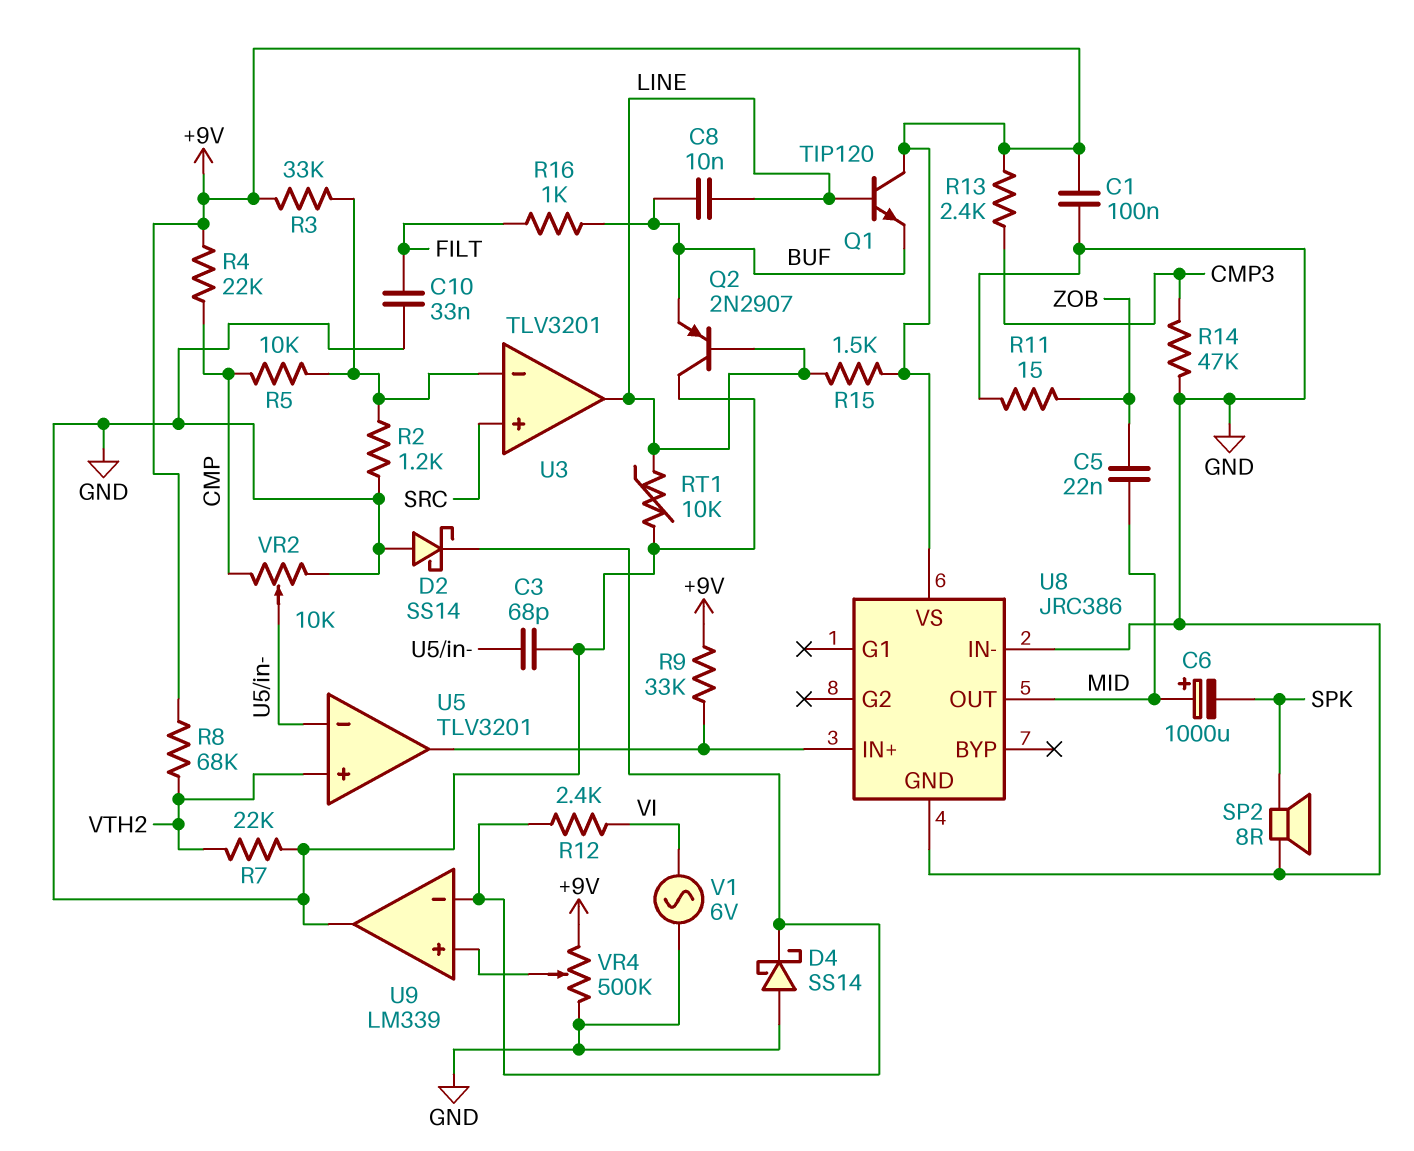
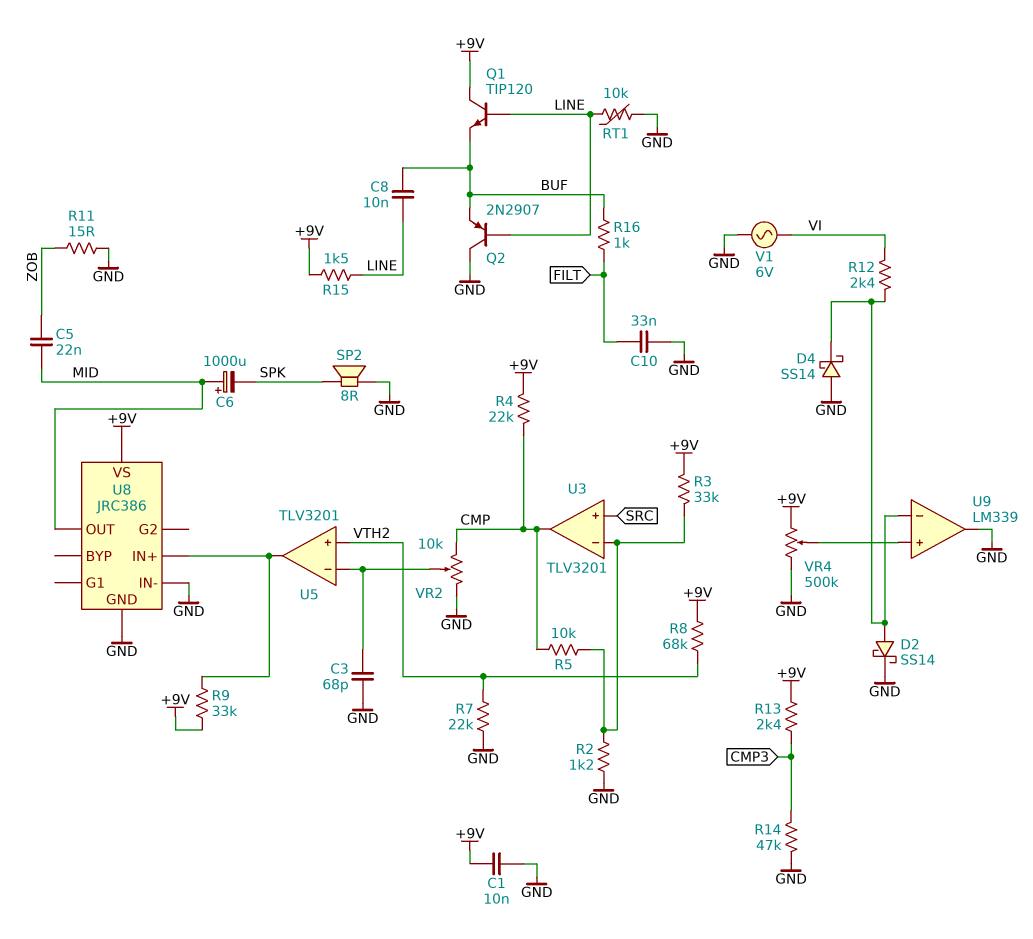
C1: 100nF (+9V, GND) -> 10nF (+9V, GND)
D2: schottky SS14 (A GND, K U9/in-) -> schottky SS14 (A U9/in-, K GND)
U3 pin out: LINE -> CMP

